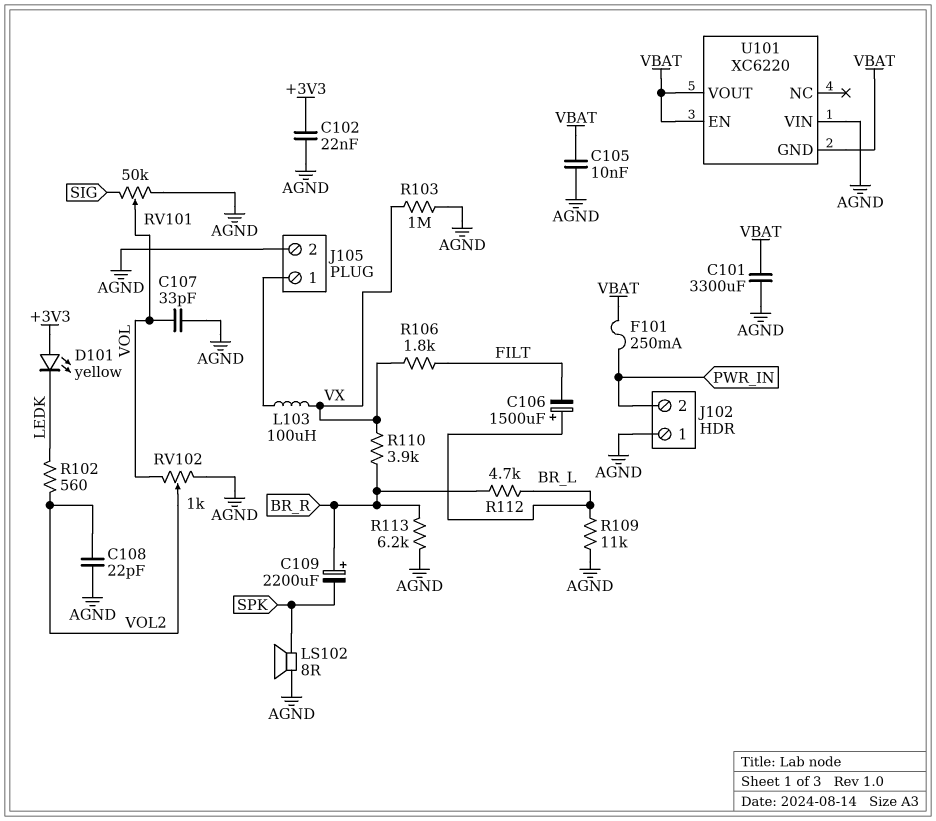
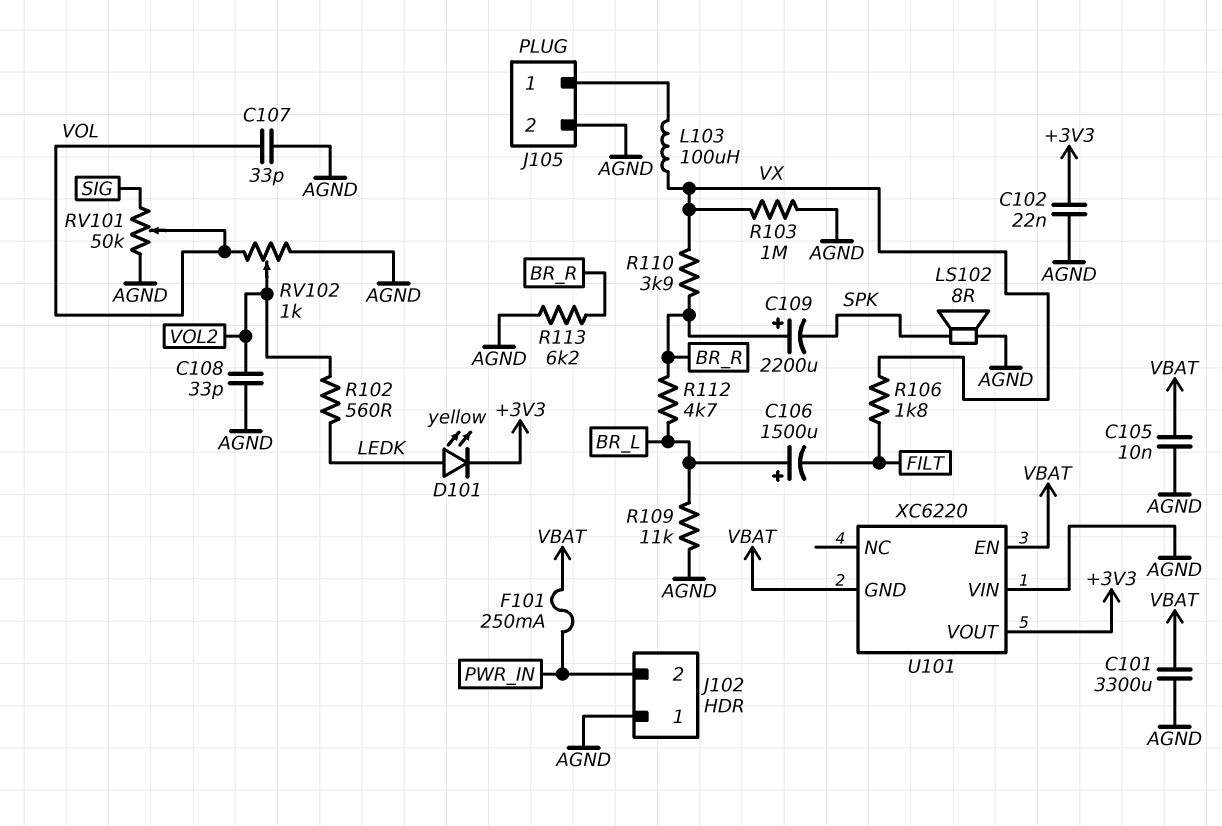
C108: 22pF (AGND, VOL2) -> 33pF (AGND, VOL2)
D101: LED yellow (A +3V3, K LEDK) -> LED yellow (A LEDK, K +3V3)
U101 pin VOUT: VBAT -> +3V3

